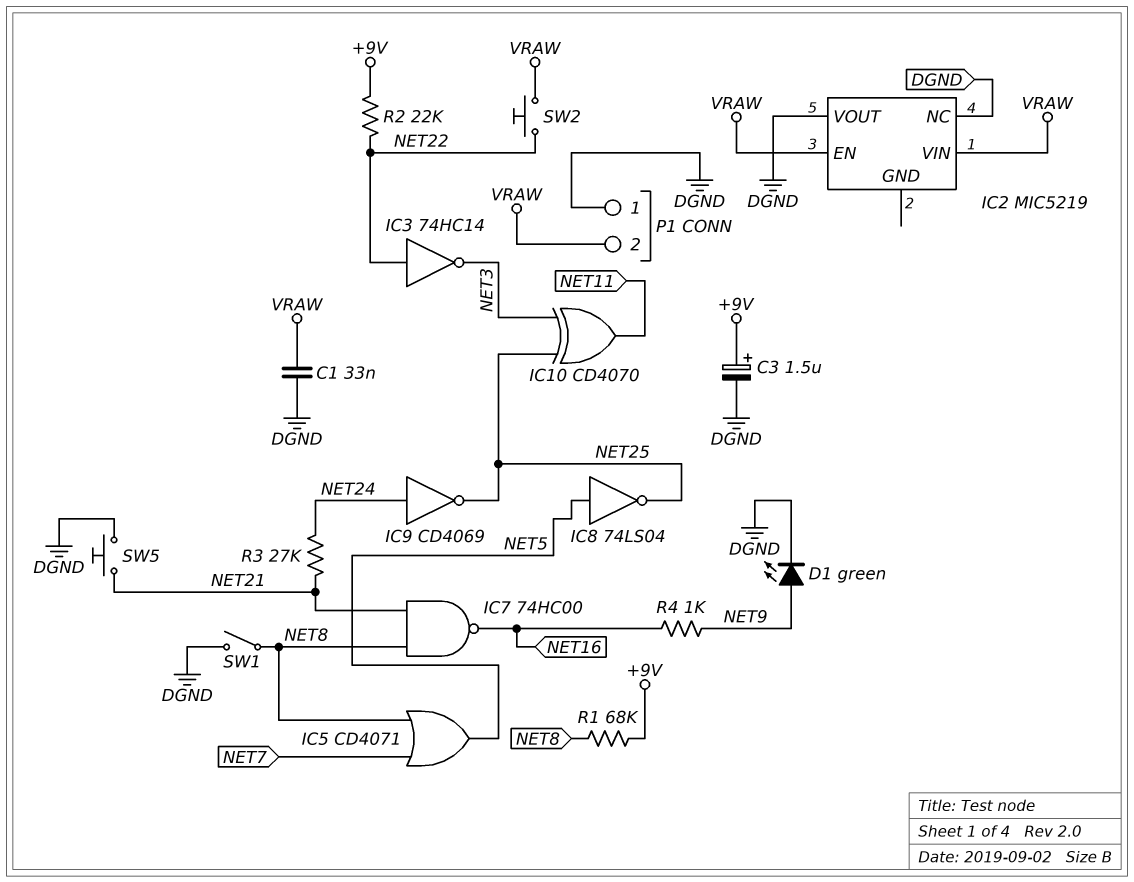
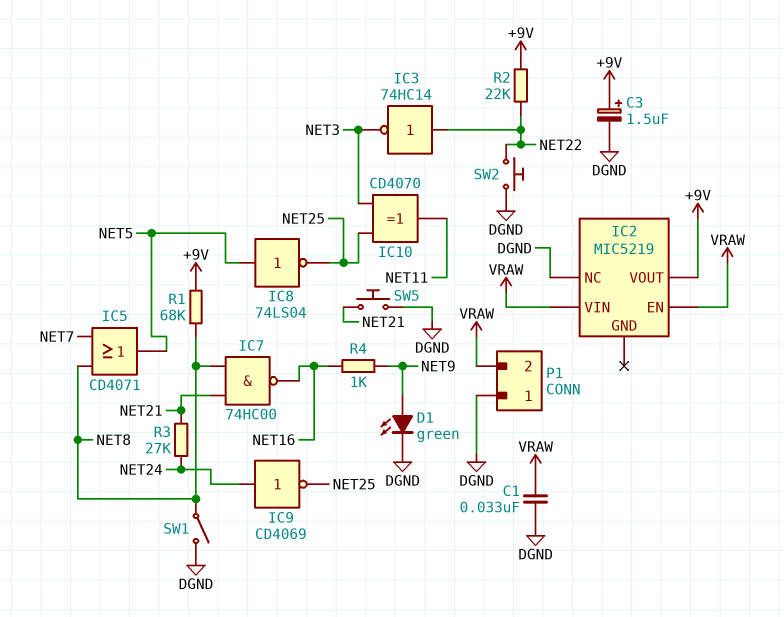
IC2 pin VOUT: DGND -> +9V
SW2: button (NET22, VRAW) -> button (DGND, NET22)

